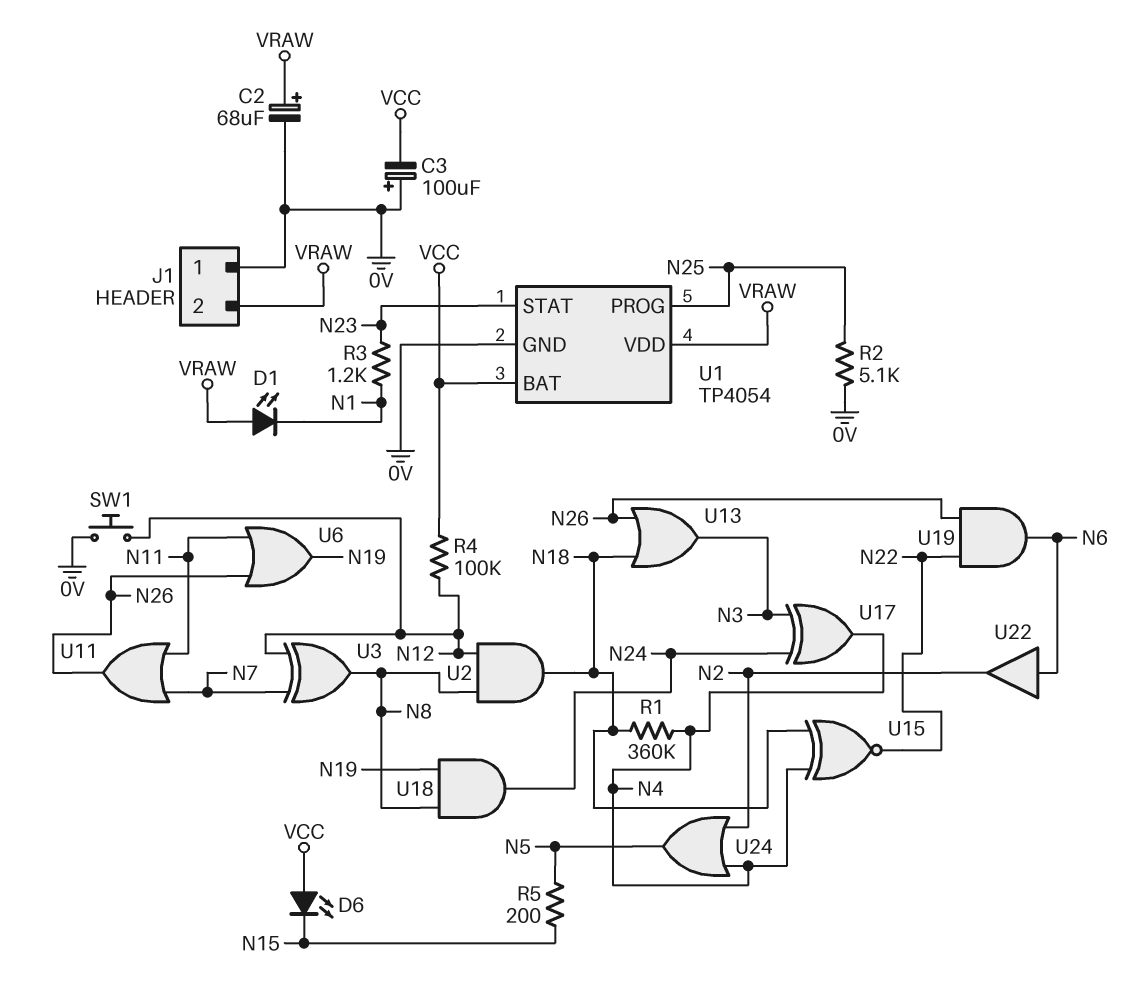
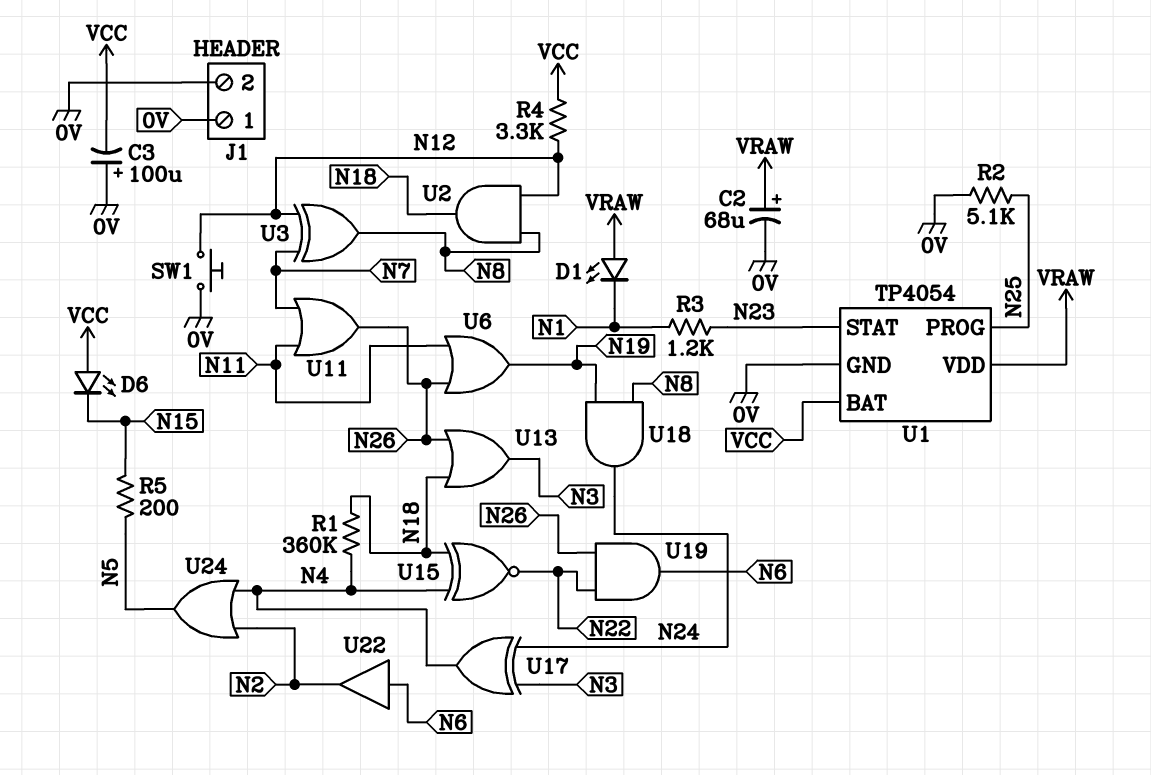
J1 pin 2: VRAW -> 0V
R4: 100k (N12, VCC) -> 3.3k (N12, VCC)

